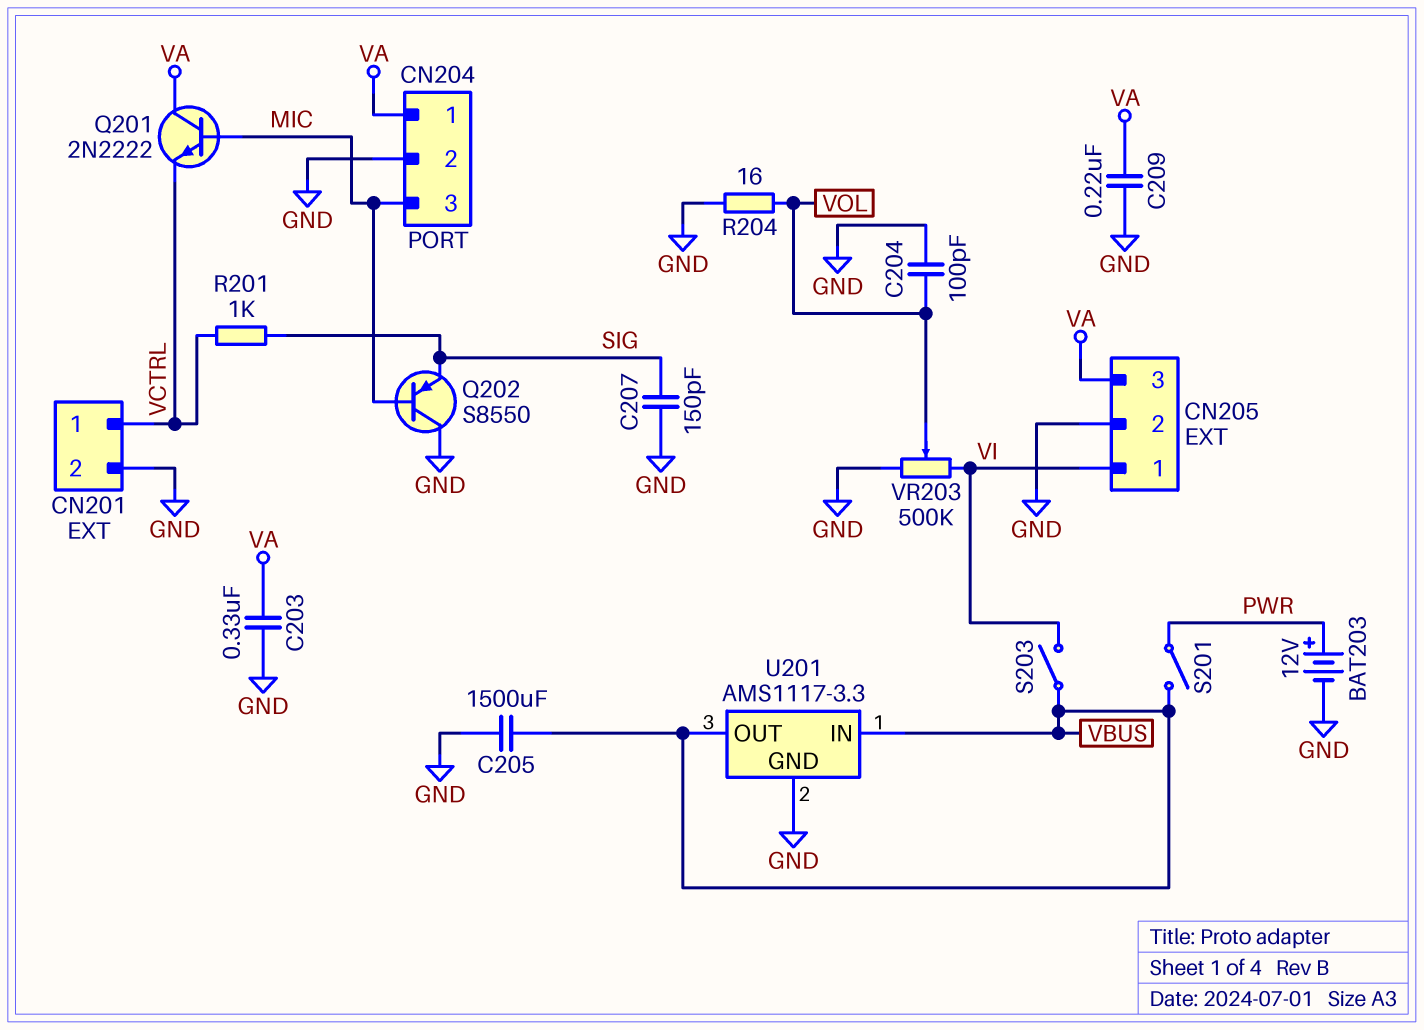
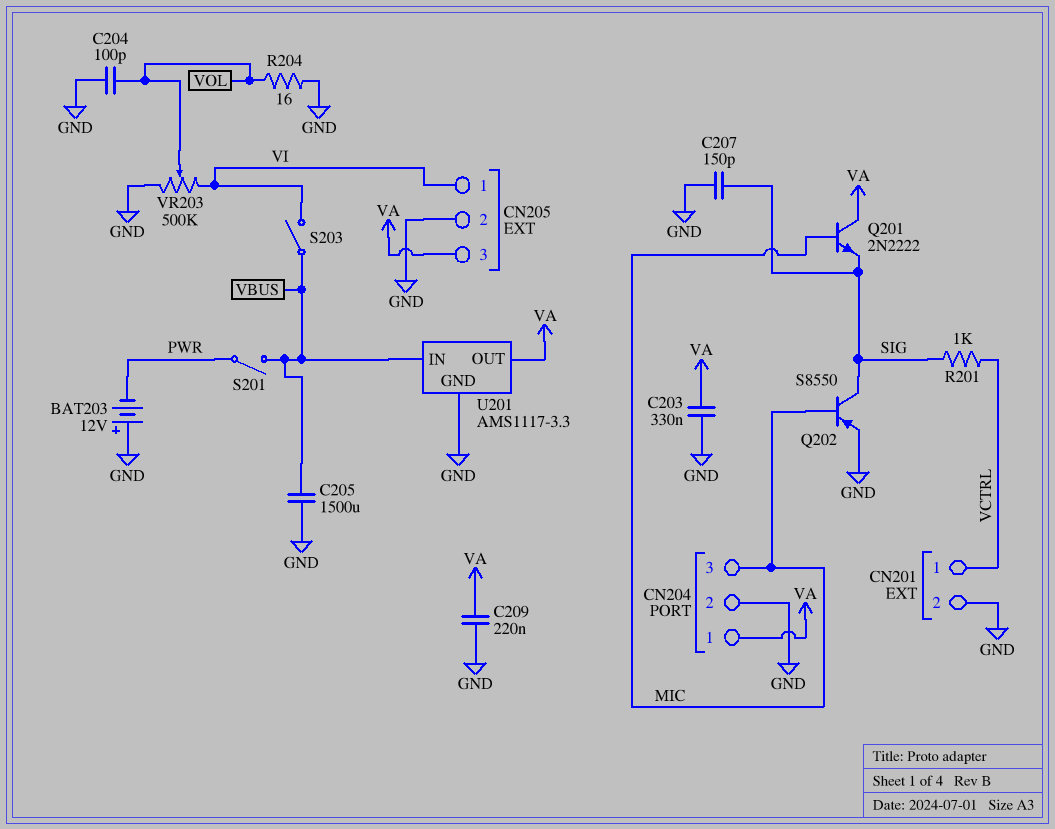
BAT203: 12V (plus PWR, minus GND) -> 12V (plus GND, minus PWR)
Q201: NPN 2N2222 (B MIC, C VA, E VCTRL) -> NPN 2N2222 (B MIC, C VA, E SIG)
Q202: PNP S8550 (B MIC, C GND, E SIG) -> PNP S8550 (B MIC, C SIG, E GND)
U201 pin OUT: VBUS -> VA

